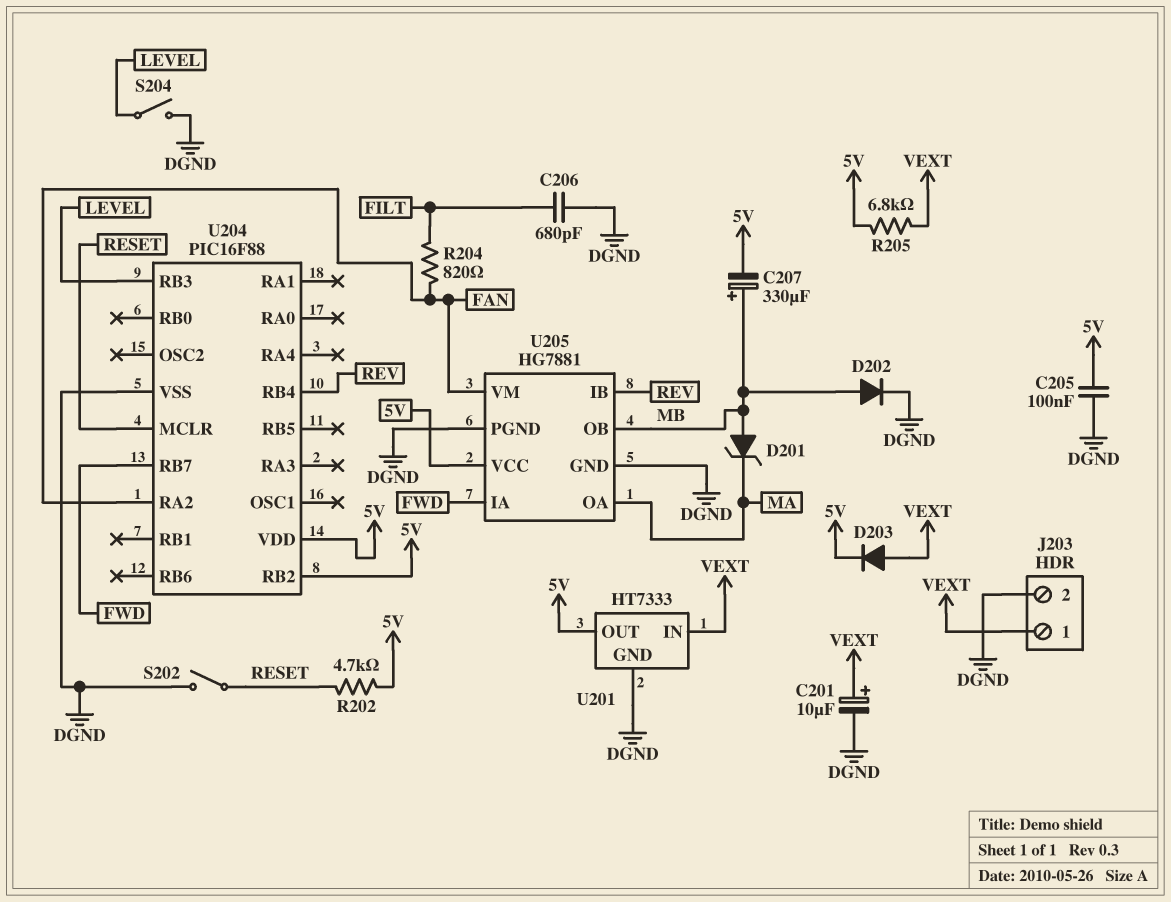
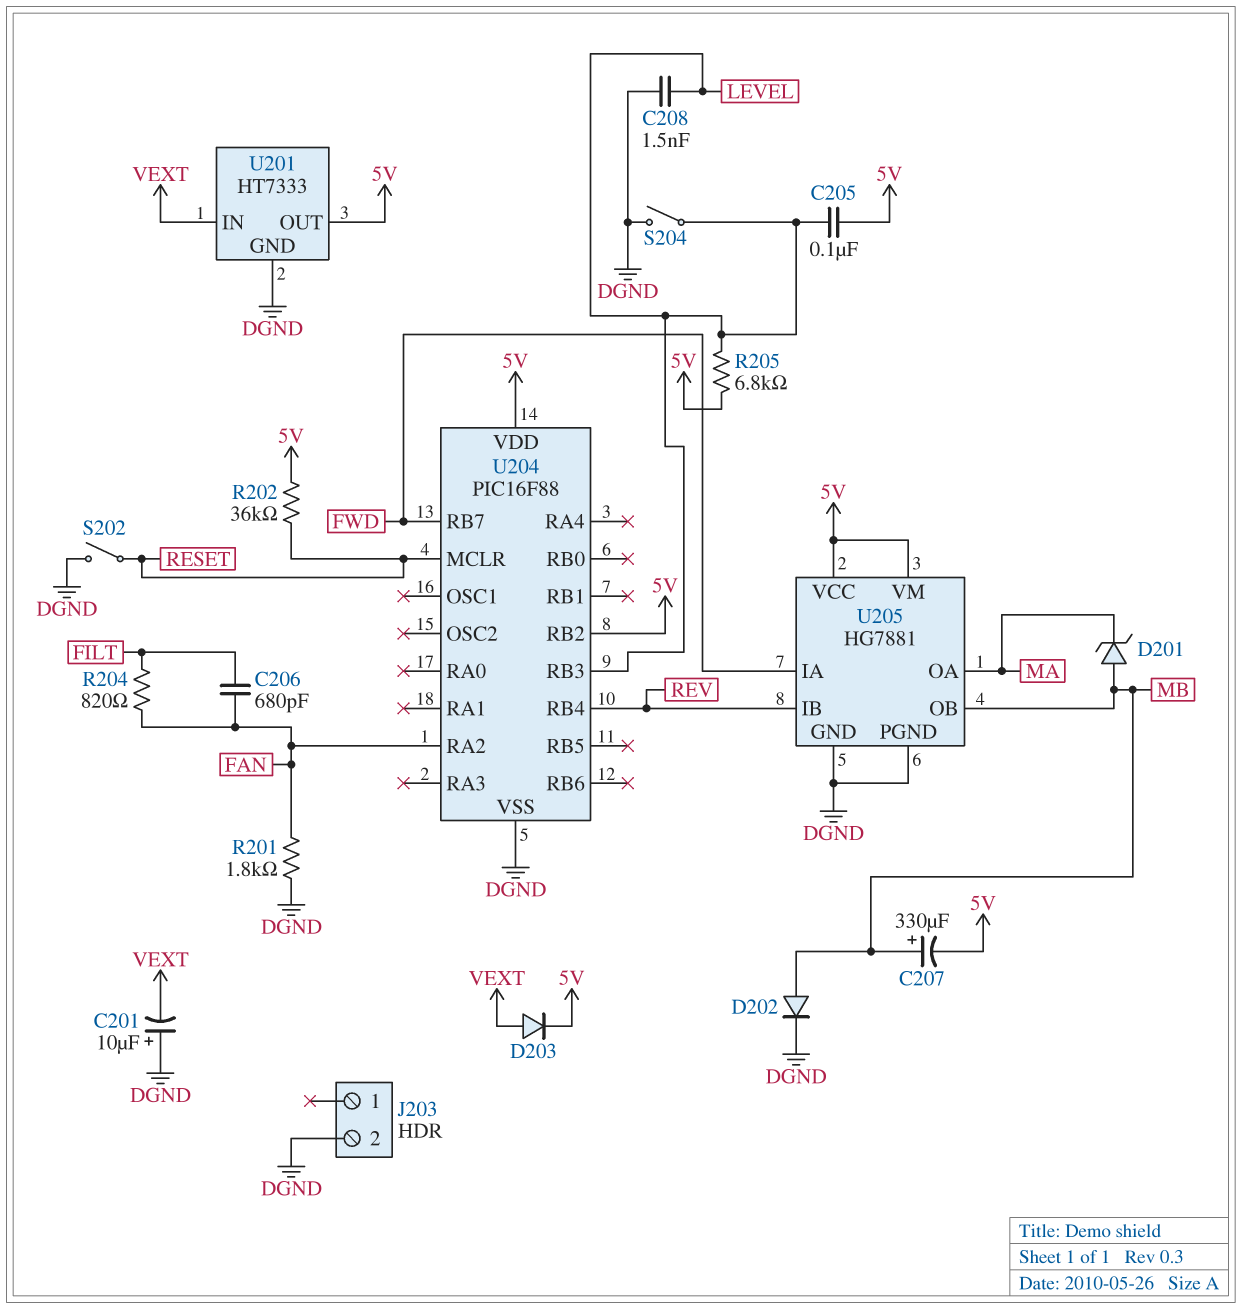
C201: 10uF (plus VEXT, minus DGND) -> 10uF (plus DGND, minus VEXT)
C205: 100nF (5V, DGND) -> 100nF (5V, LEVEL)
C206: 680pF (DGND, FILT) -> 680pF (FAN, FILT)
C208: none -> 1.5nF (DGND, LEVEL)
J203 pin 1: VEXT -> none
R201: none -> 1.8k (DGND, FAN)
R202: 4.7k (5V, RESET) -> 36k (5V, RESET)
R205: 6.8k (5V, VEXT) -> 6.8k (5V, LEVEL)
U205 pin VM: FAN -> 5V

